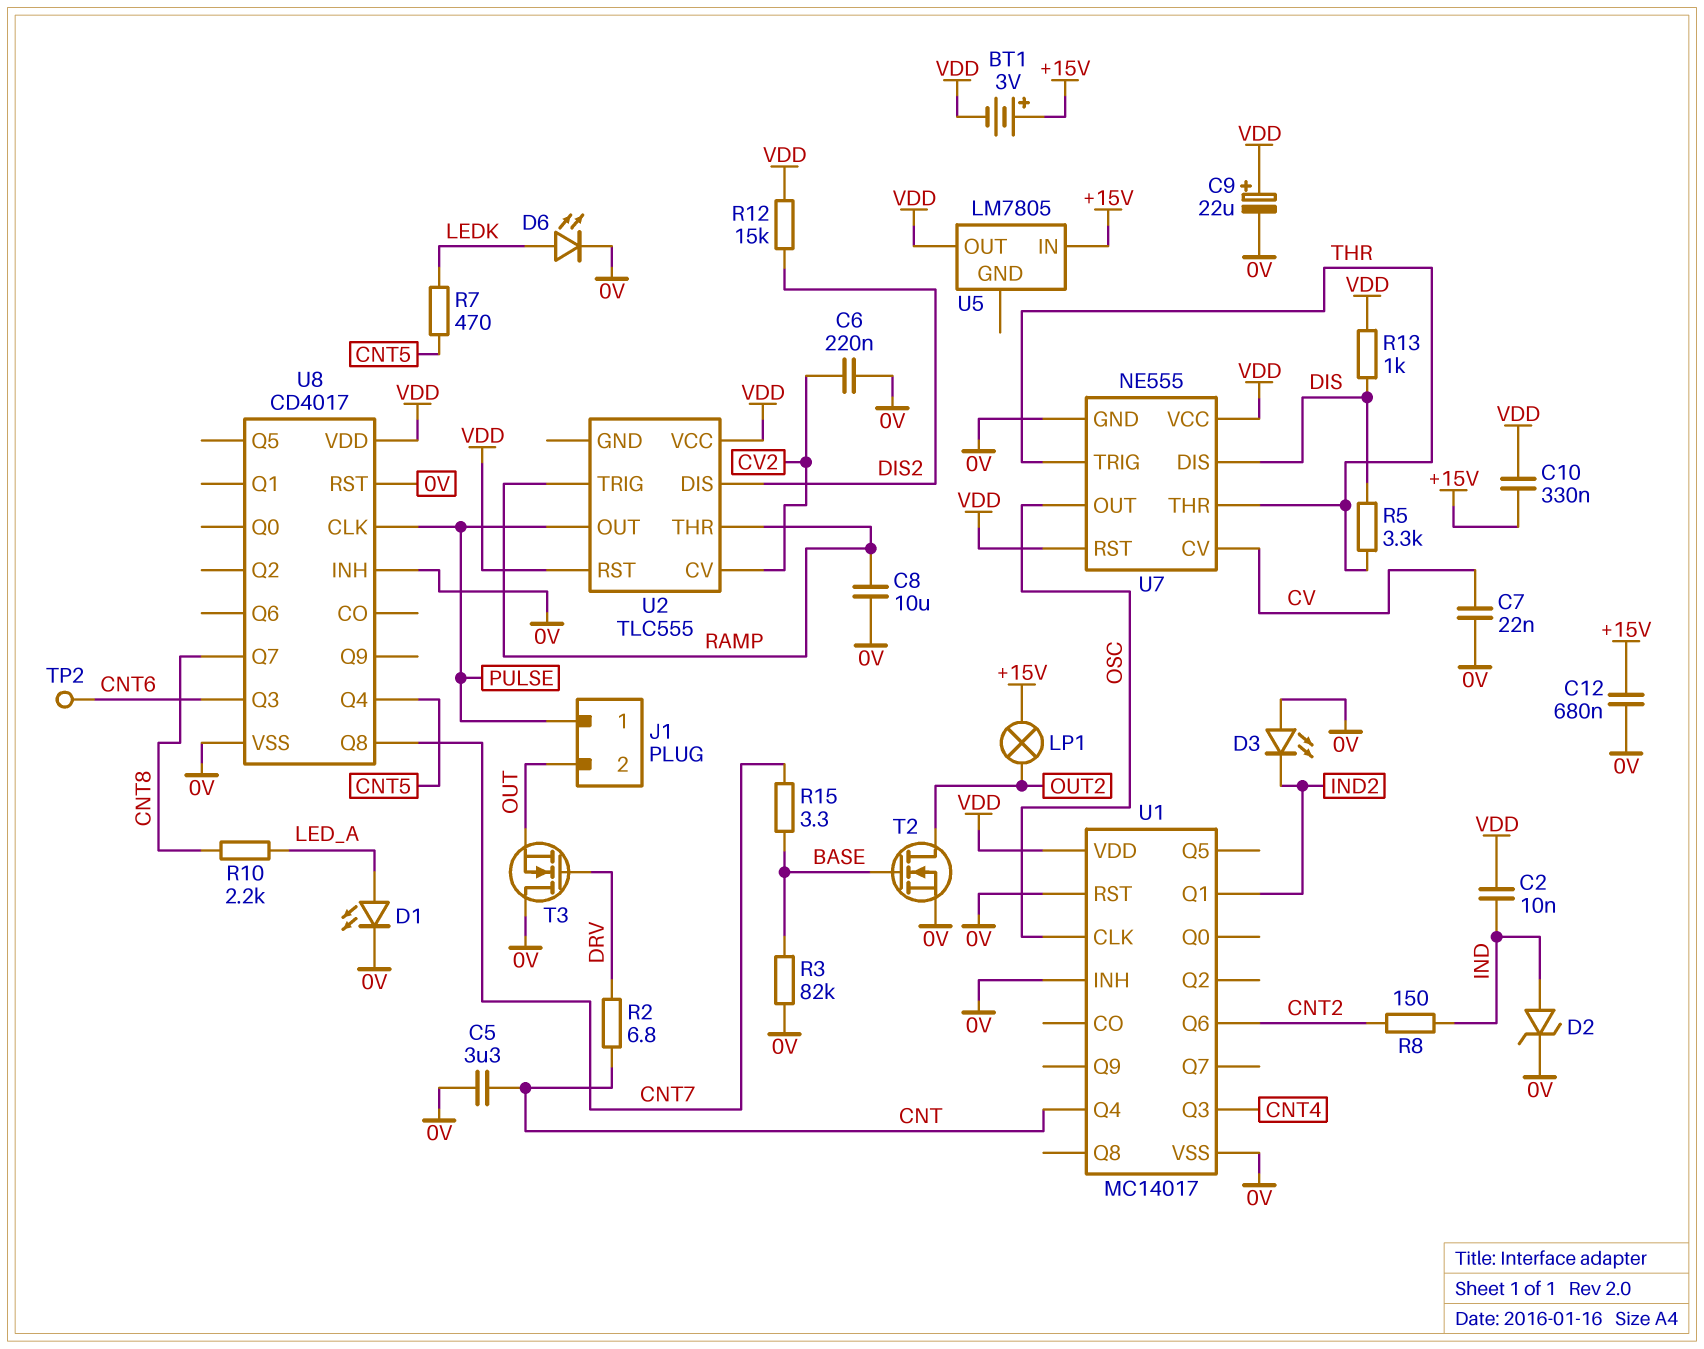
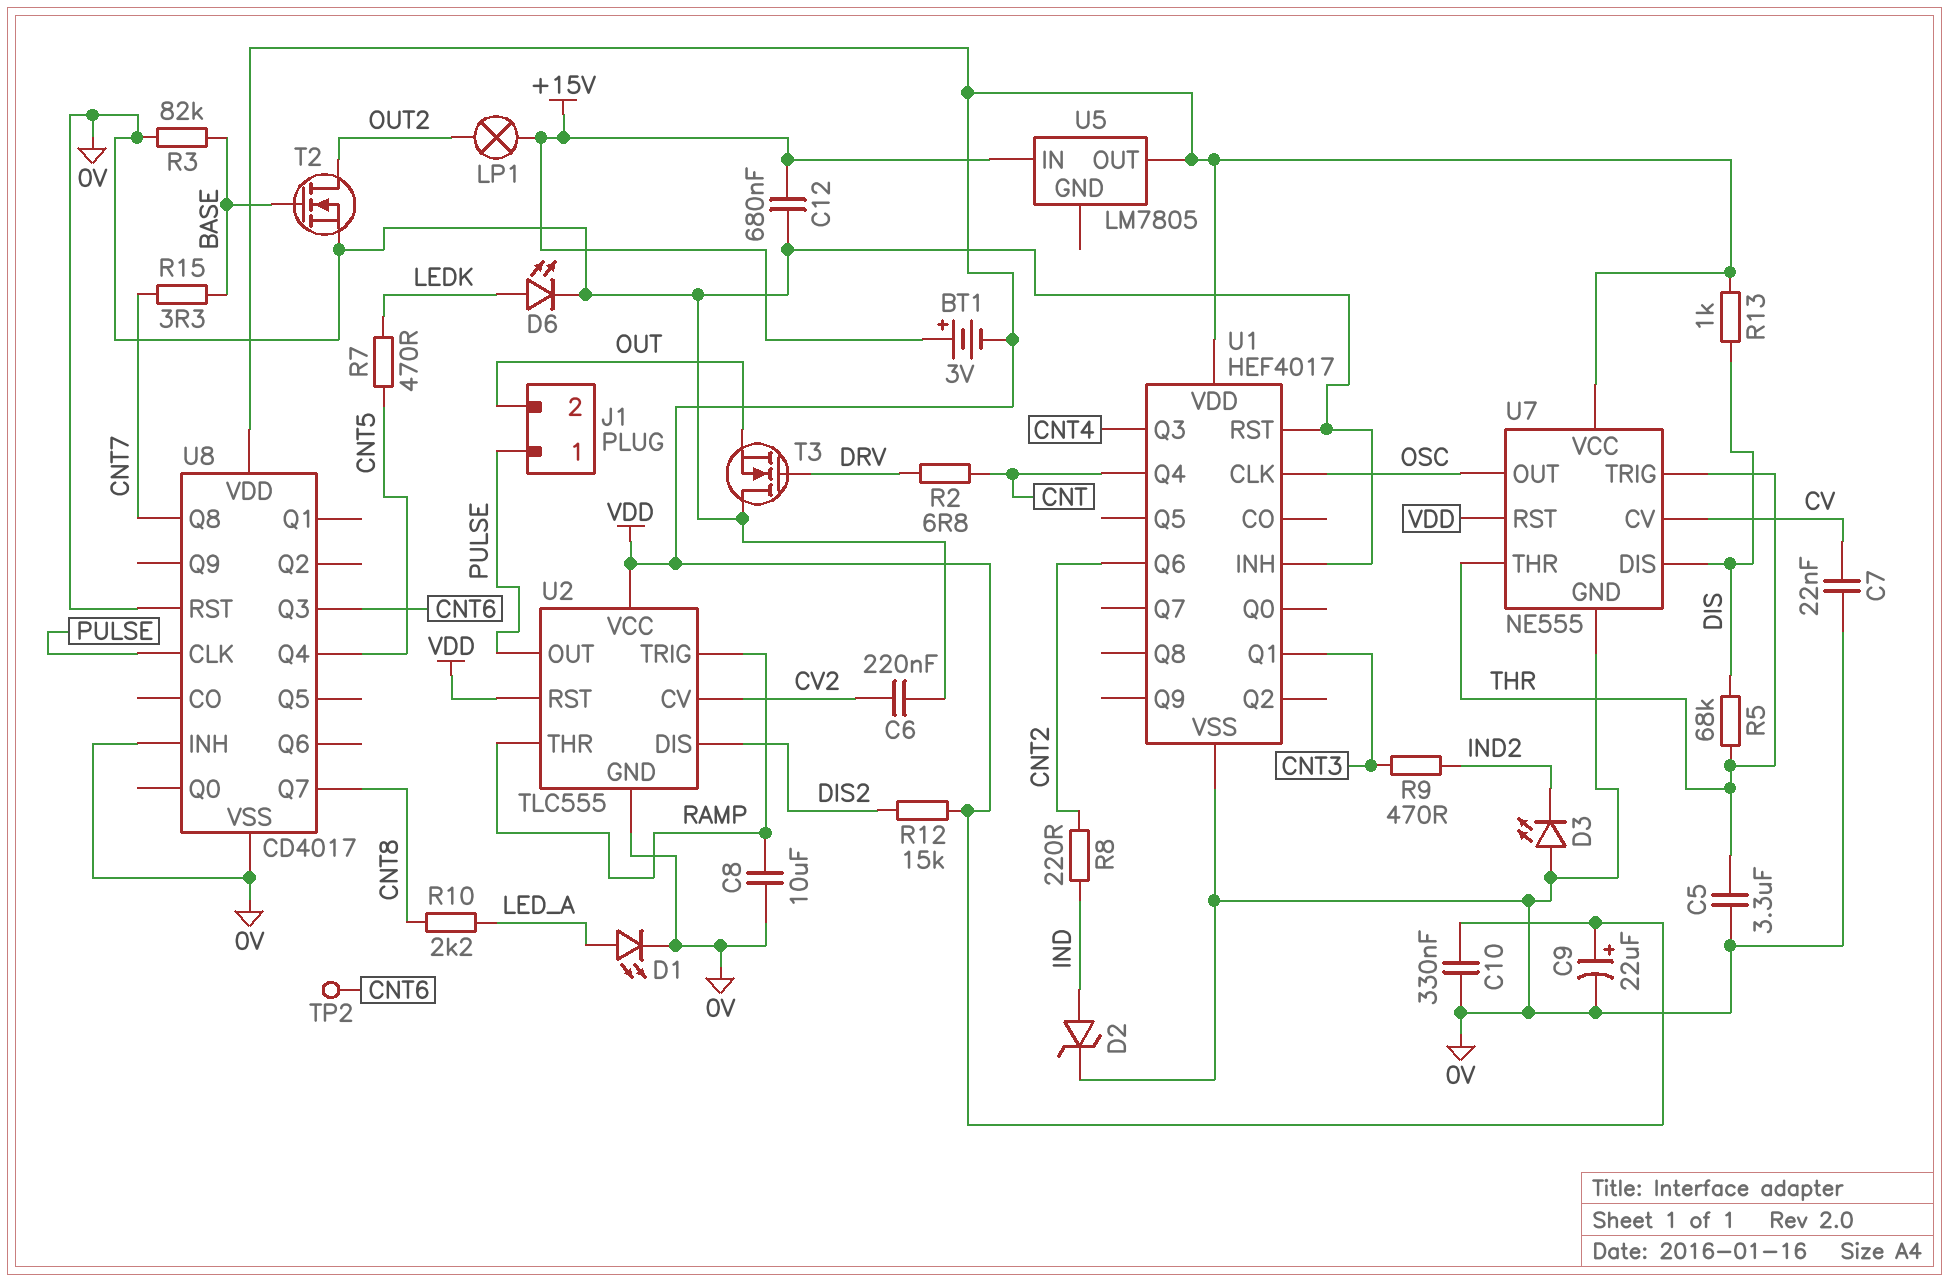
C2: 10nF (IND, VDD) -> none
C5: 3.3uF (0V, CNT) -> 3.3uF (0V, THR)
C10: 330nF (+15V, VDD) -> 330nF (0V, VDD)
R5: 3.3k (DIS, THR) -> 68k (DIS, THR)
R8: 150 (CNT2, IND) -> 220 (CNT2, IND)
R9: none -> 470 (CNT3, IND2)
U1: MC14017 -> HEF4017
U1 pin Q1: IND2 -> CNT3
U2 pin GND: none -> 0V

